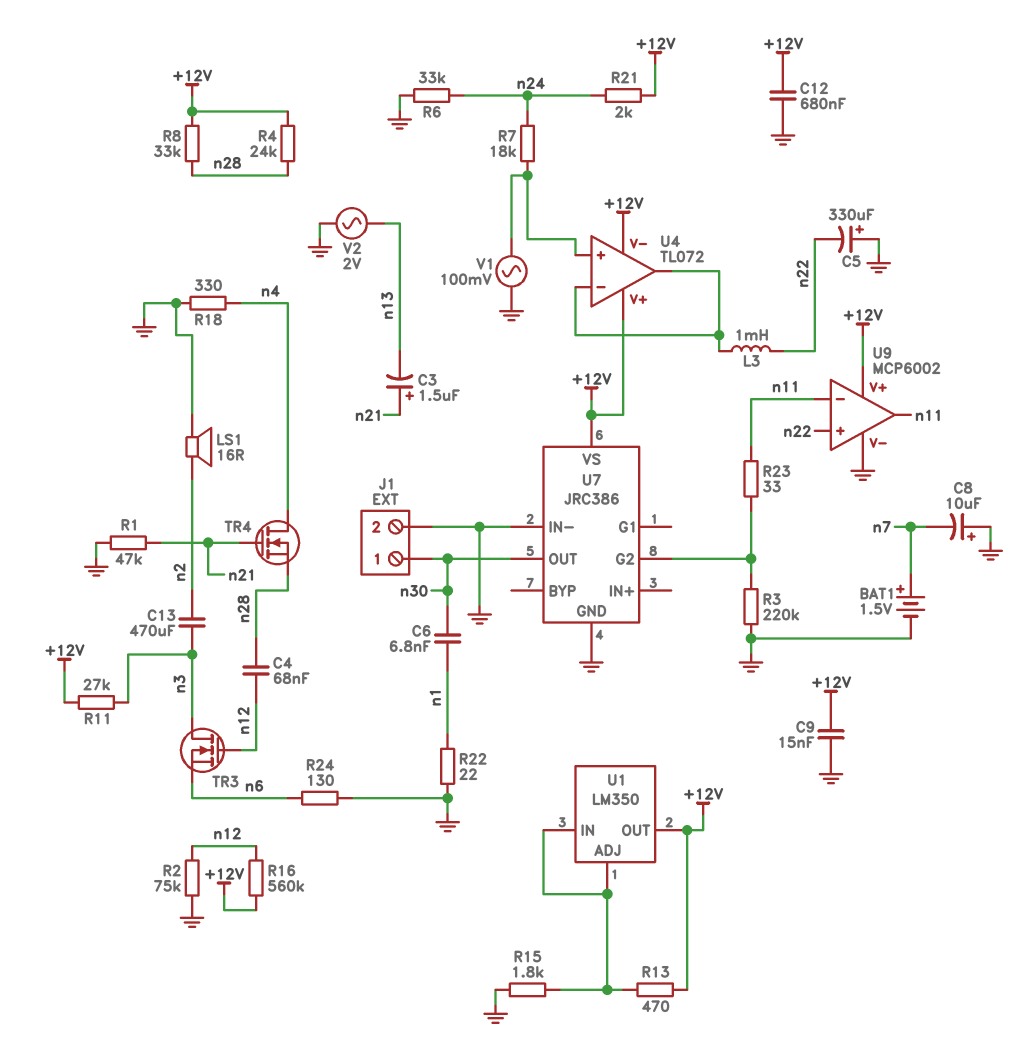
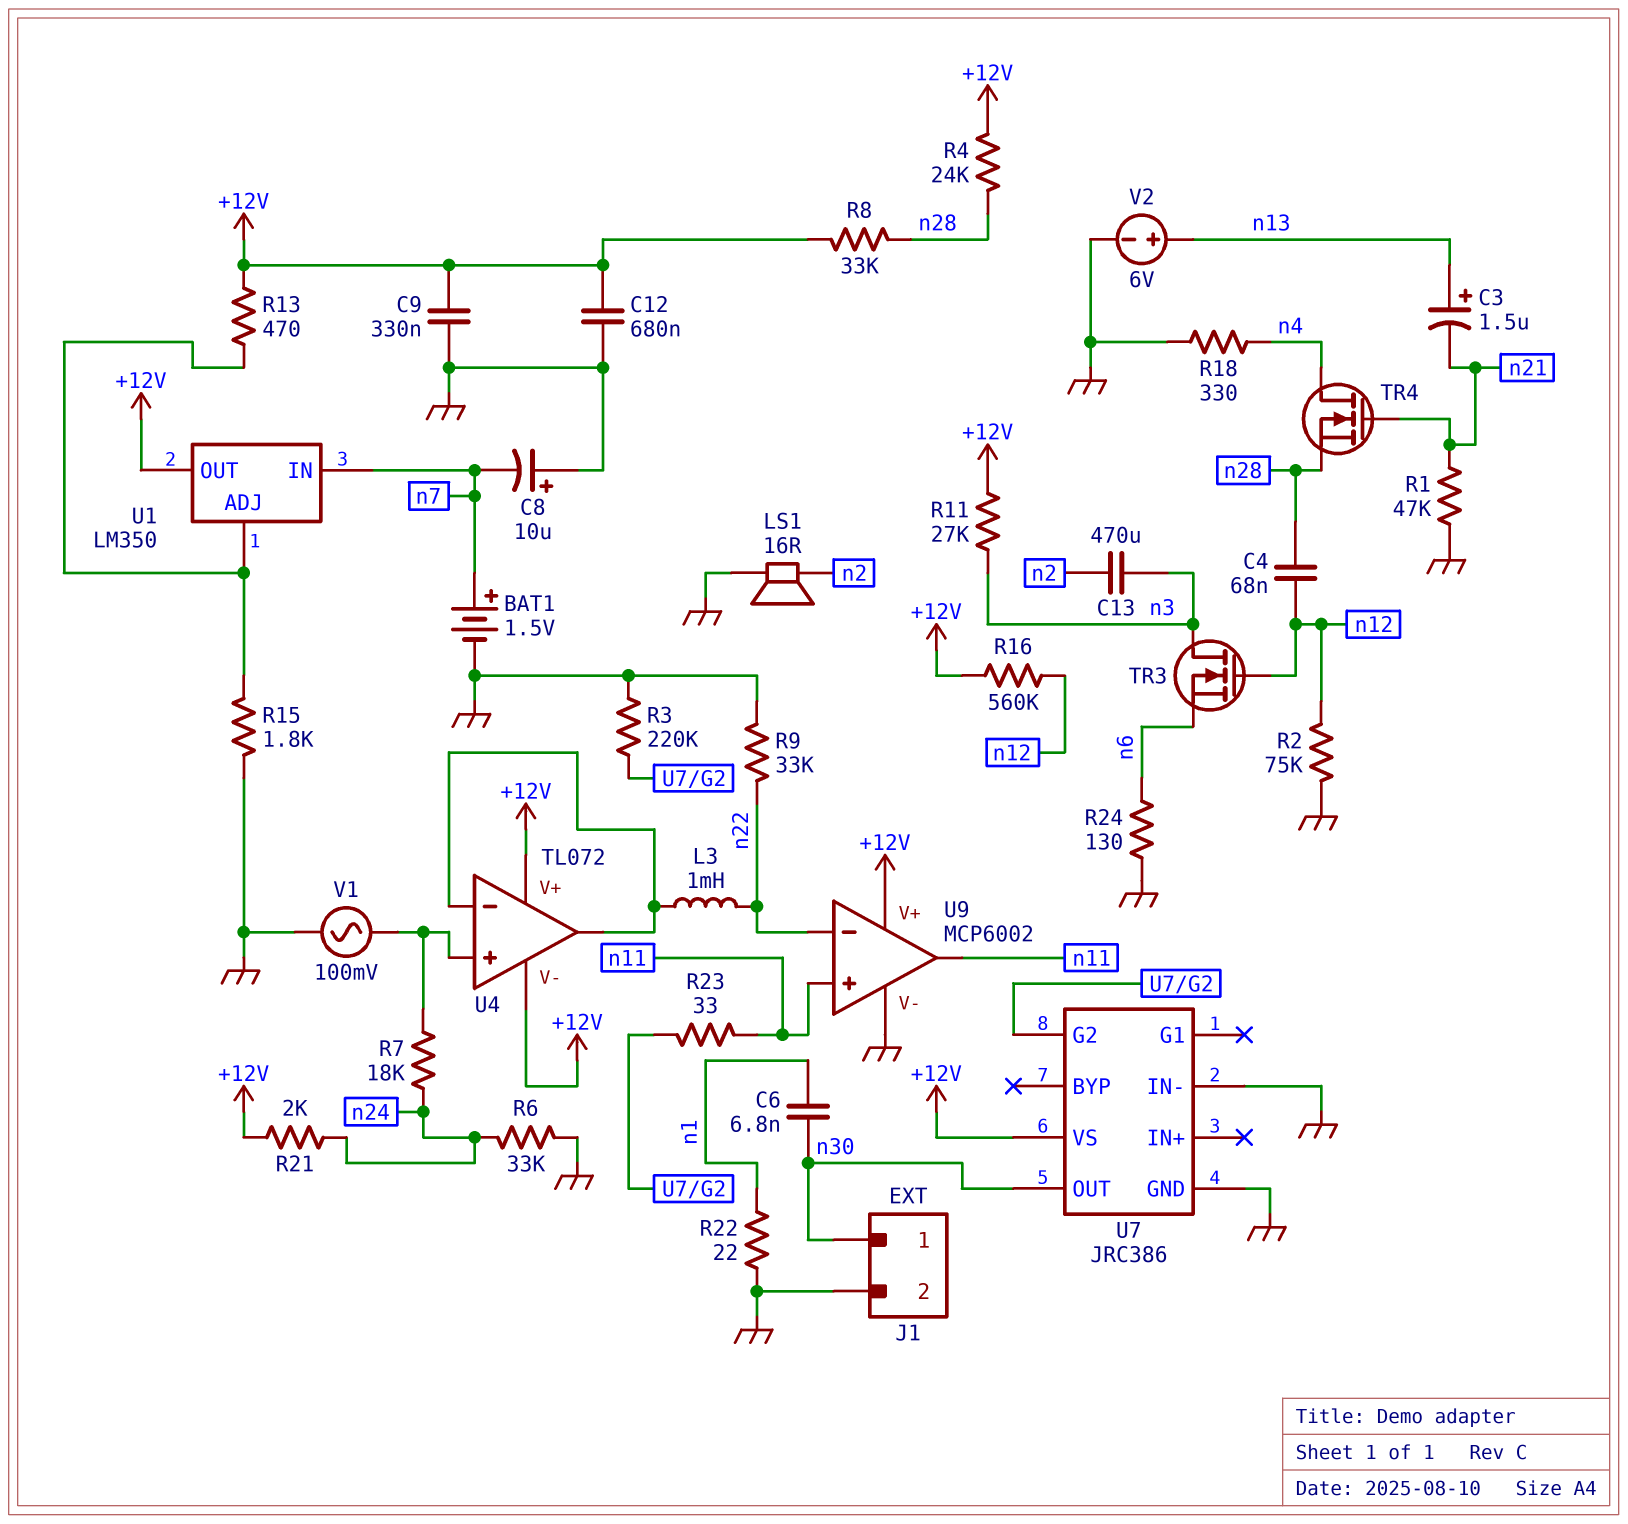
C3: 1.5uF (plus n21, minus n13) -> 1.5uF (plus n13, minus n21)
C5: 330uF (plus GND, minus n22) -> none
C9: 15nF (+12V, GND) -> 330nF (+12V, GND)
R9: none -> 33k (GND, n22)
U1 pin IN: U1/ADJ -> n7
U9 pin in+: n22 -> n11
U9 pin in-: n11 -> n22
V2: AC 2V (GND, n13) -> 6V (plus n13, minus GND)

